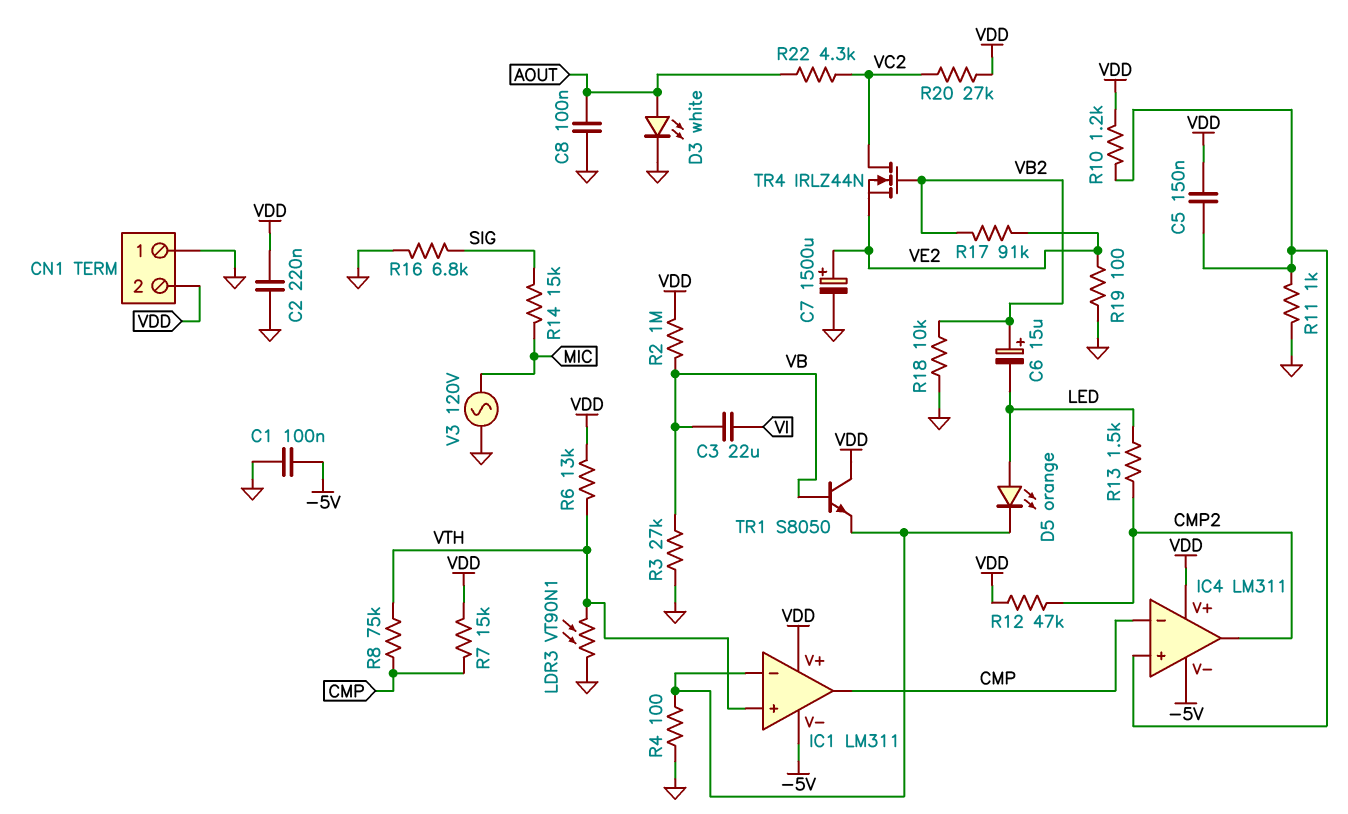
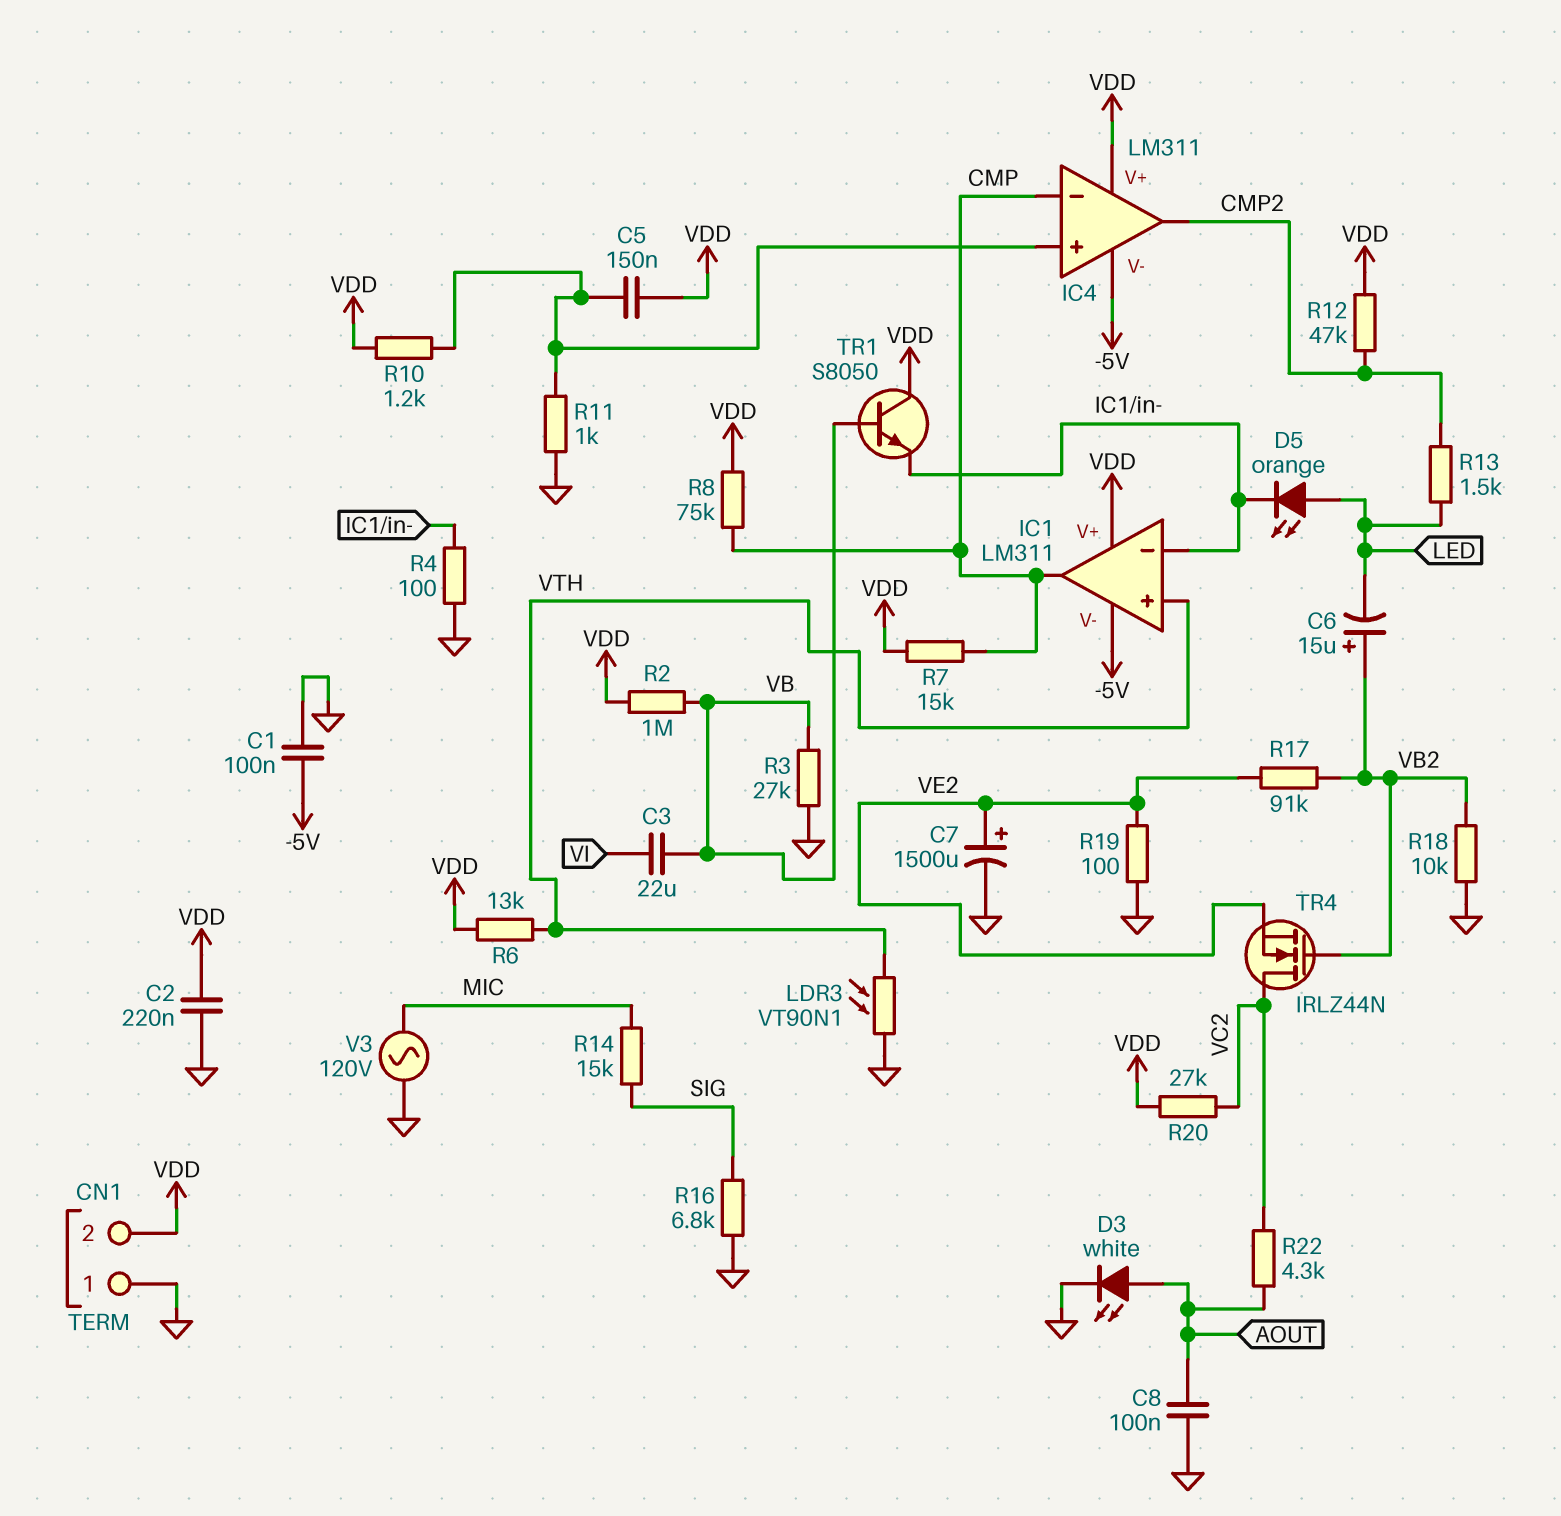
R8: 75k (CMP, VTH) -> 75k (CMP, VDD)

